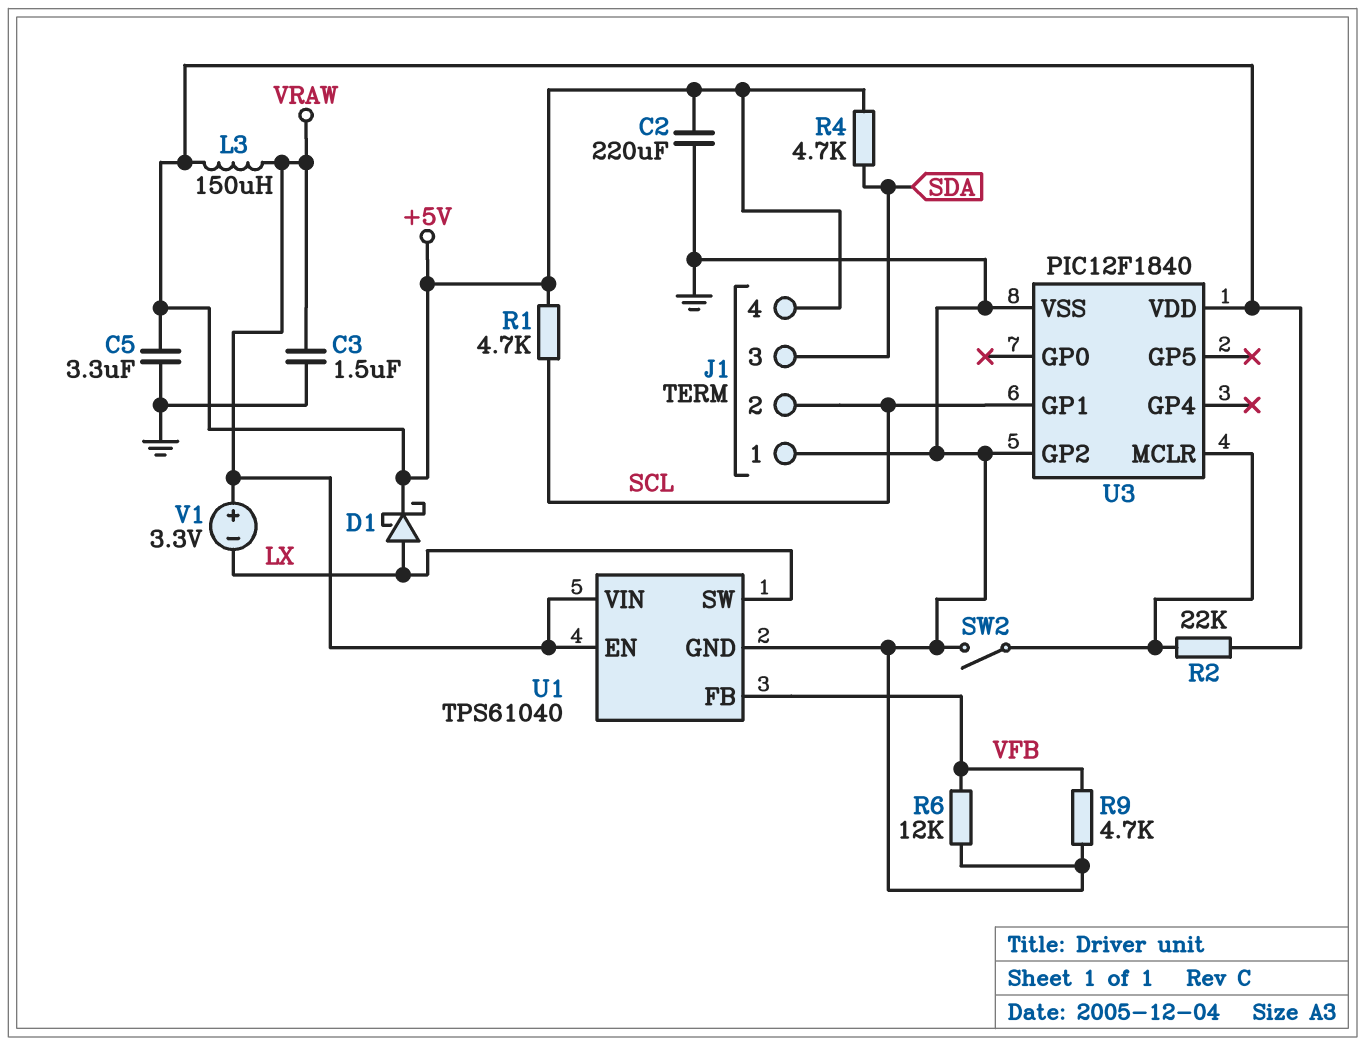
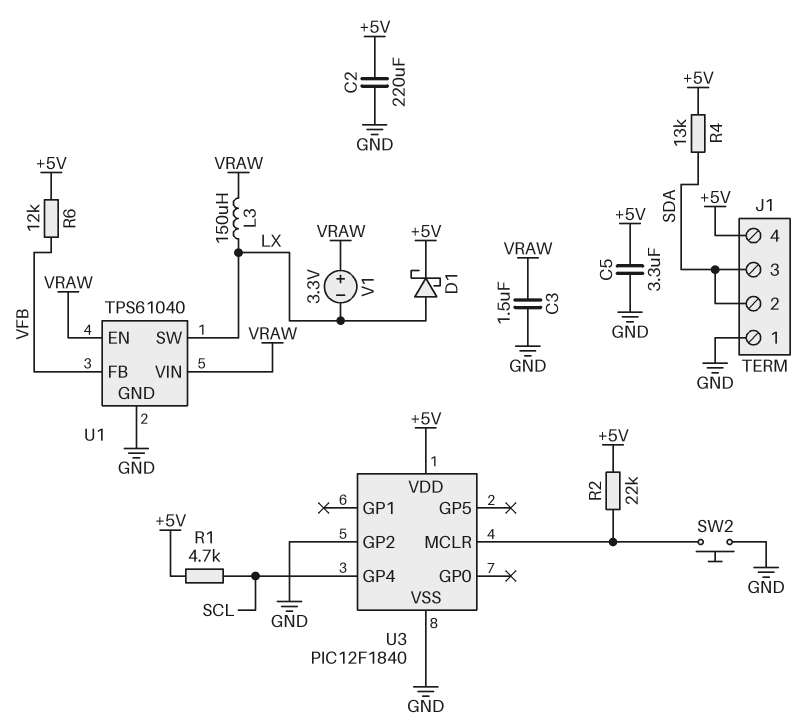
J1 pin 2: SCL -> SDA
L3: 150uH (+5V, VRAW) -> 150uH (LX, VRAW)
R4: 4.7k (+5V, SDA) -> 13k (+5V, SDA)
R6: 12k (GND, VFB) -> 12k (+5V, VFB)
R9: 4.7k (GND, VFB) -> none
SW2: switch (GND, U3/MCLR) -> button (GND, U3/MCLR)
U3 pin GP1: SCL -> none
U3 pin GP4: none -> SCL

